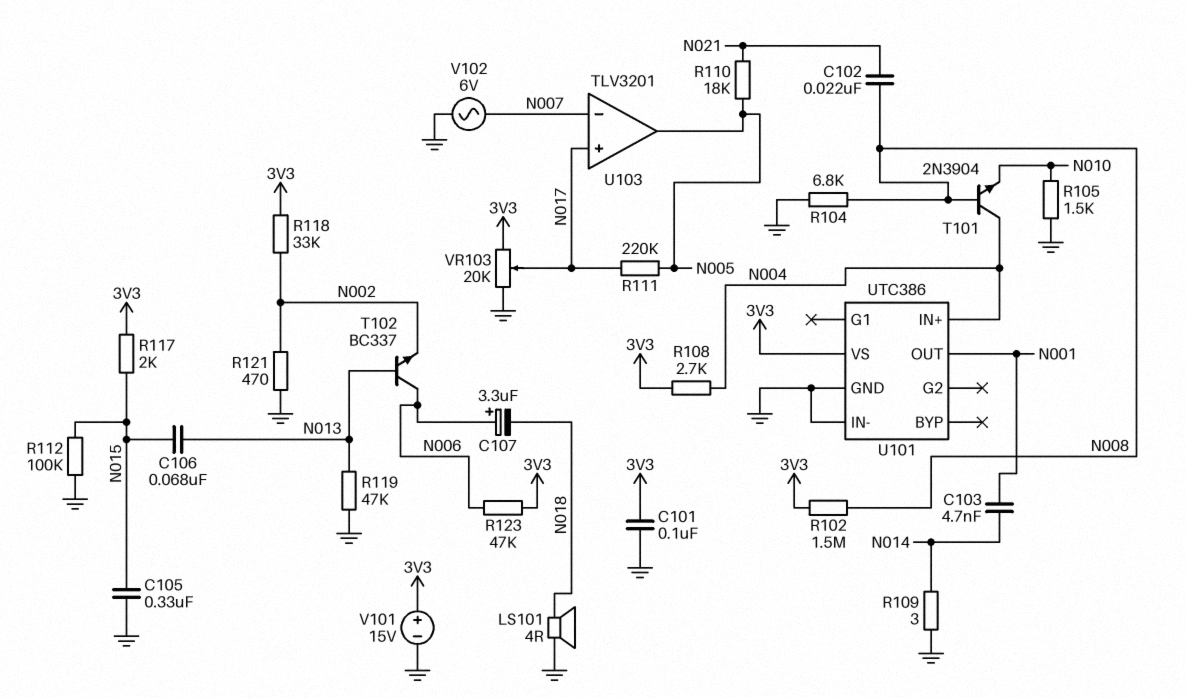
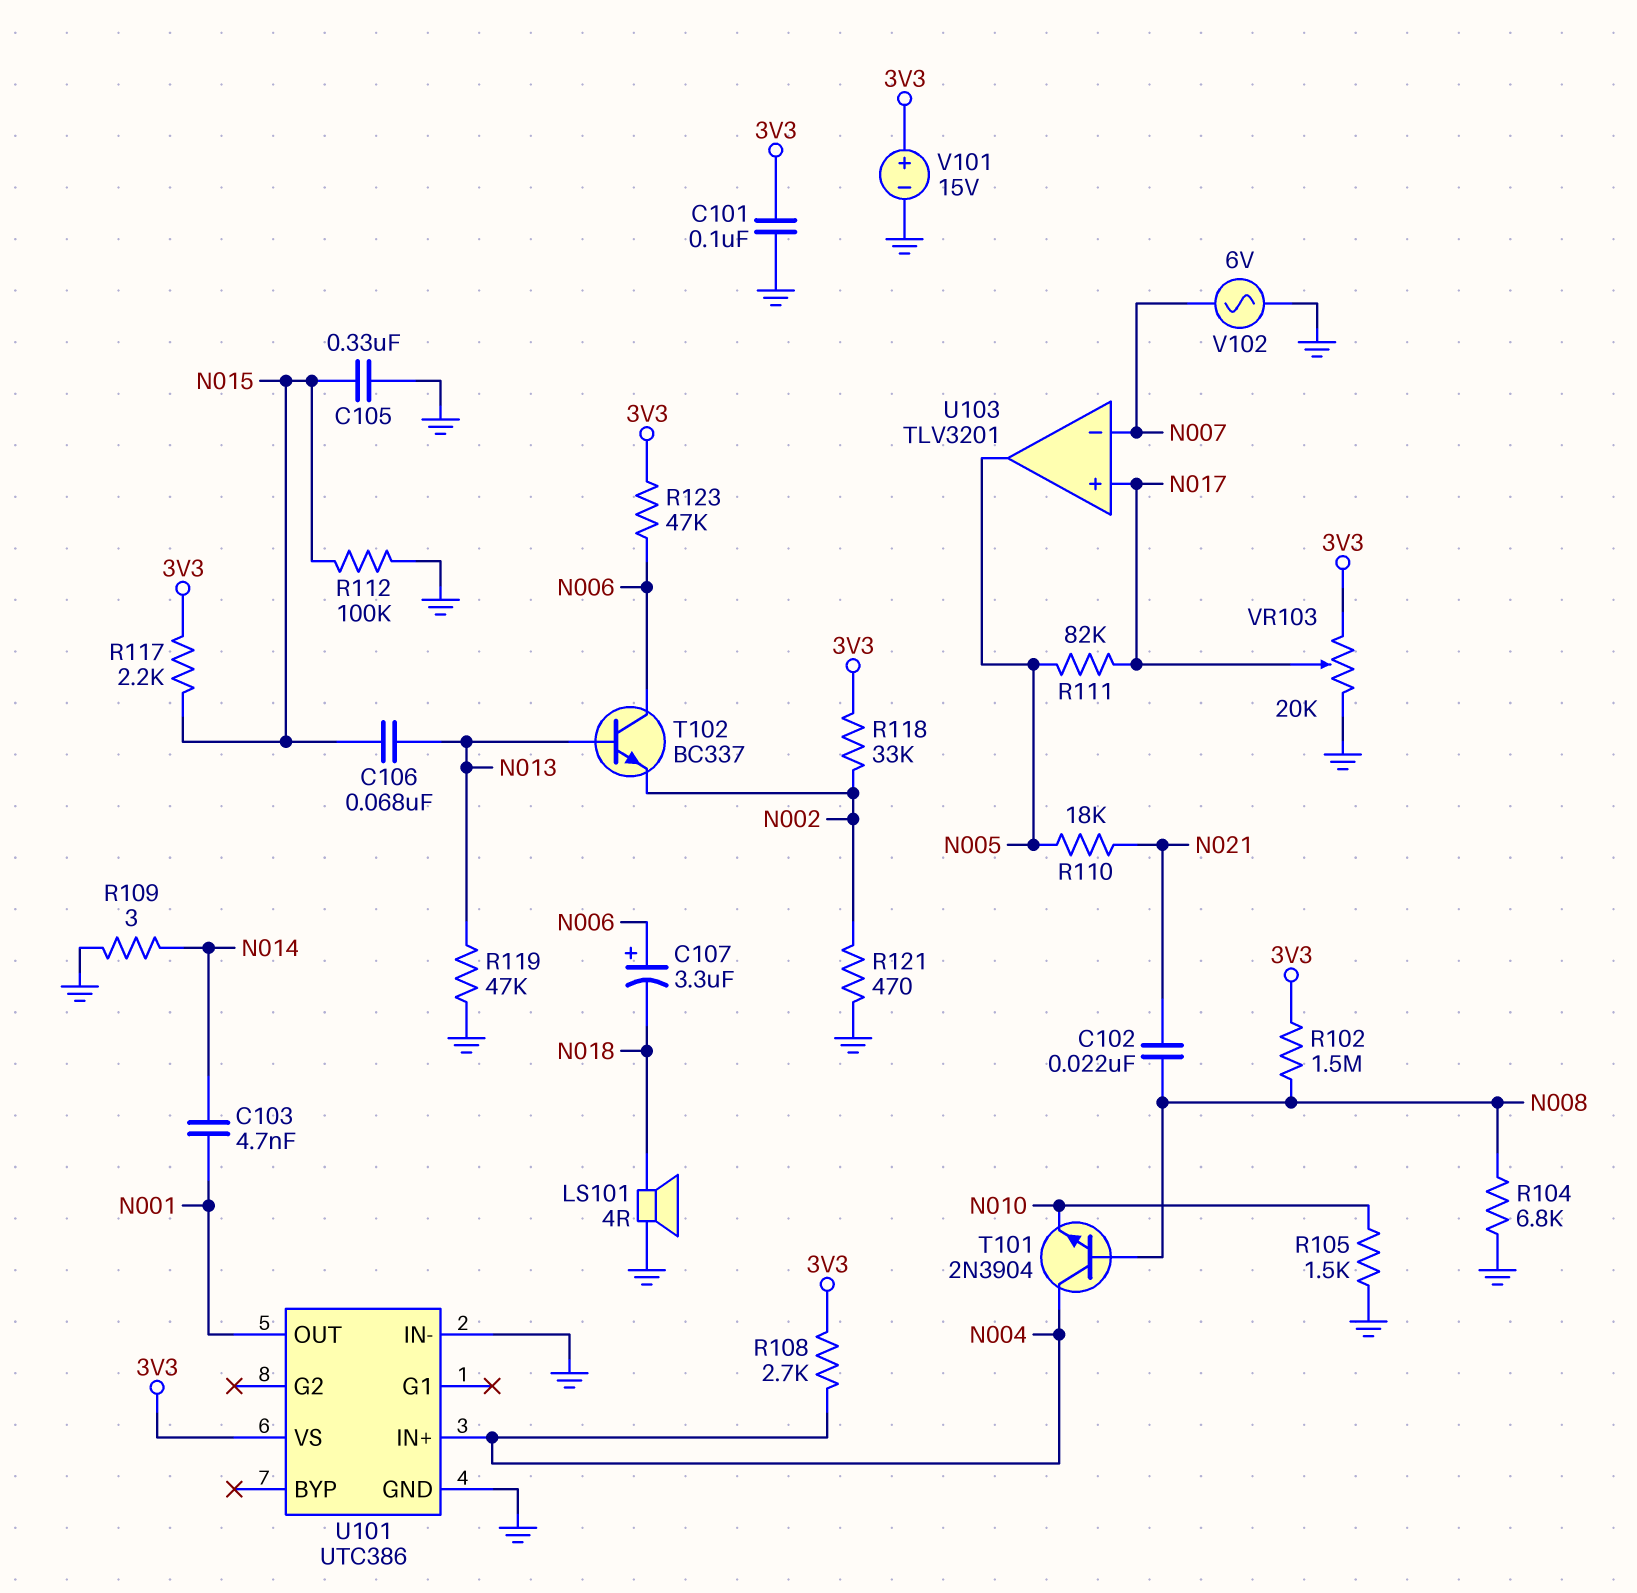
R111: 220k (N005, N017) -> 82k (N005, N017)
R117: 2k (3V3, N015) -> 2.2k (3V3, N015)

